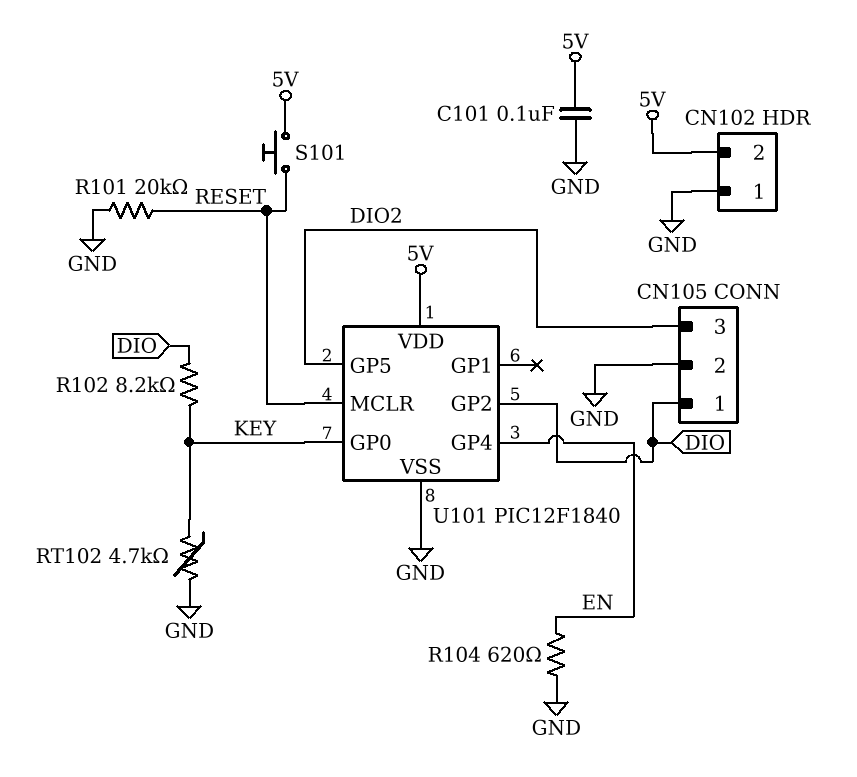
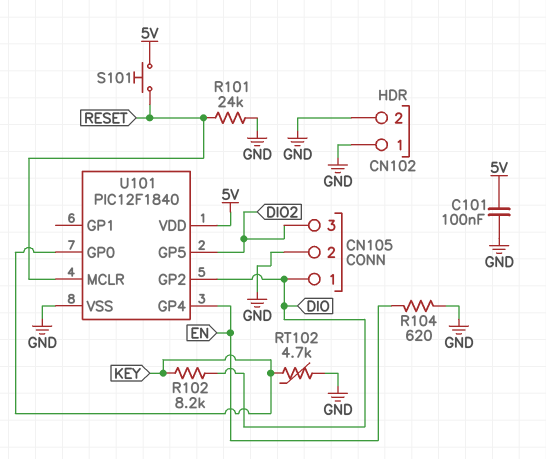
CN102 pin 2: 5V -> GND
R101: 20k (GND, RESET) -> 24k (GND, RESET)

